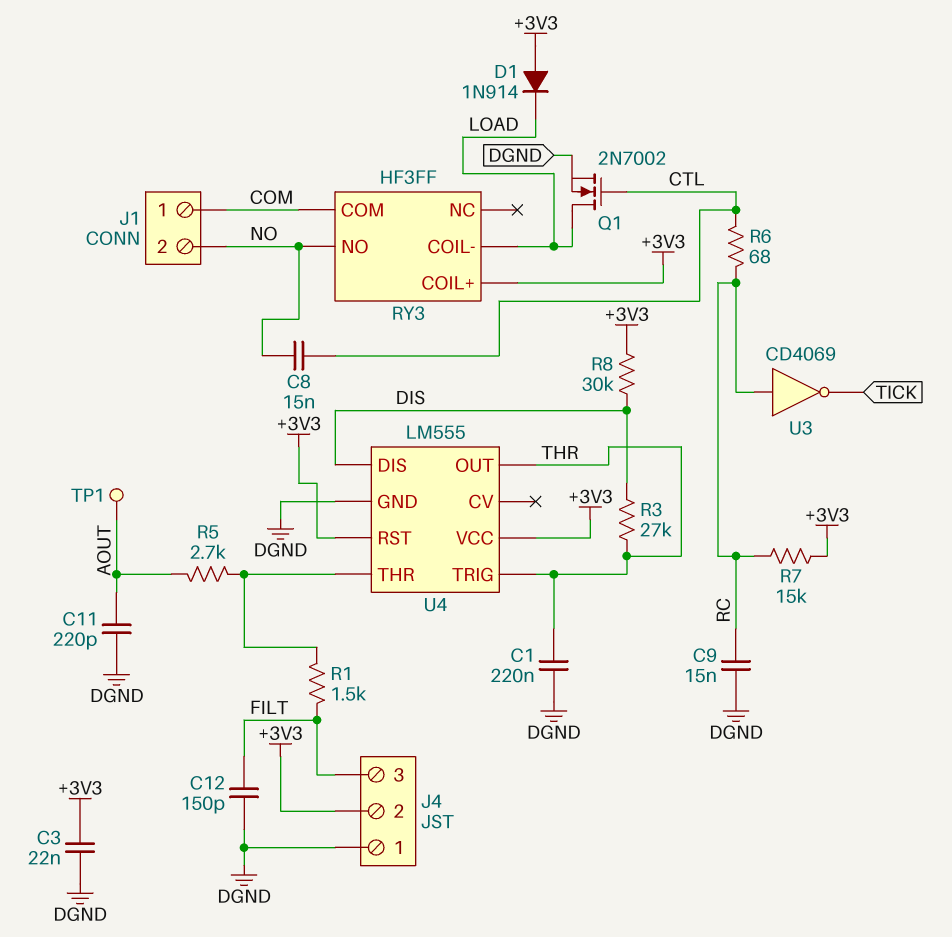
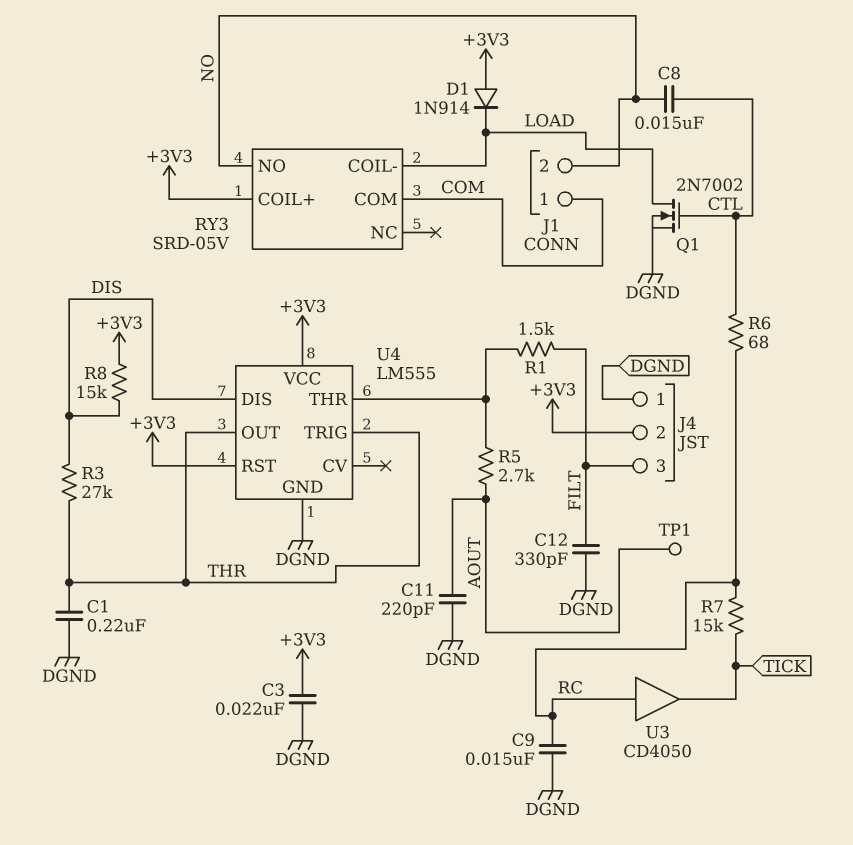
C12: 150pF (DGND, FILT) -> 330pF (DGND, FILT)
R7: 15k (+3V3, RC) -> 15k (RC, TICK)
R8: 30k (+3V3, DIS) -> 15k (+3V3, DIS)
RY3: HF3FF -> SRD-05V
U3: NOT CD4069 (in RC, out TICK) -> buffer CD4050 (in RC, out TICK)

